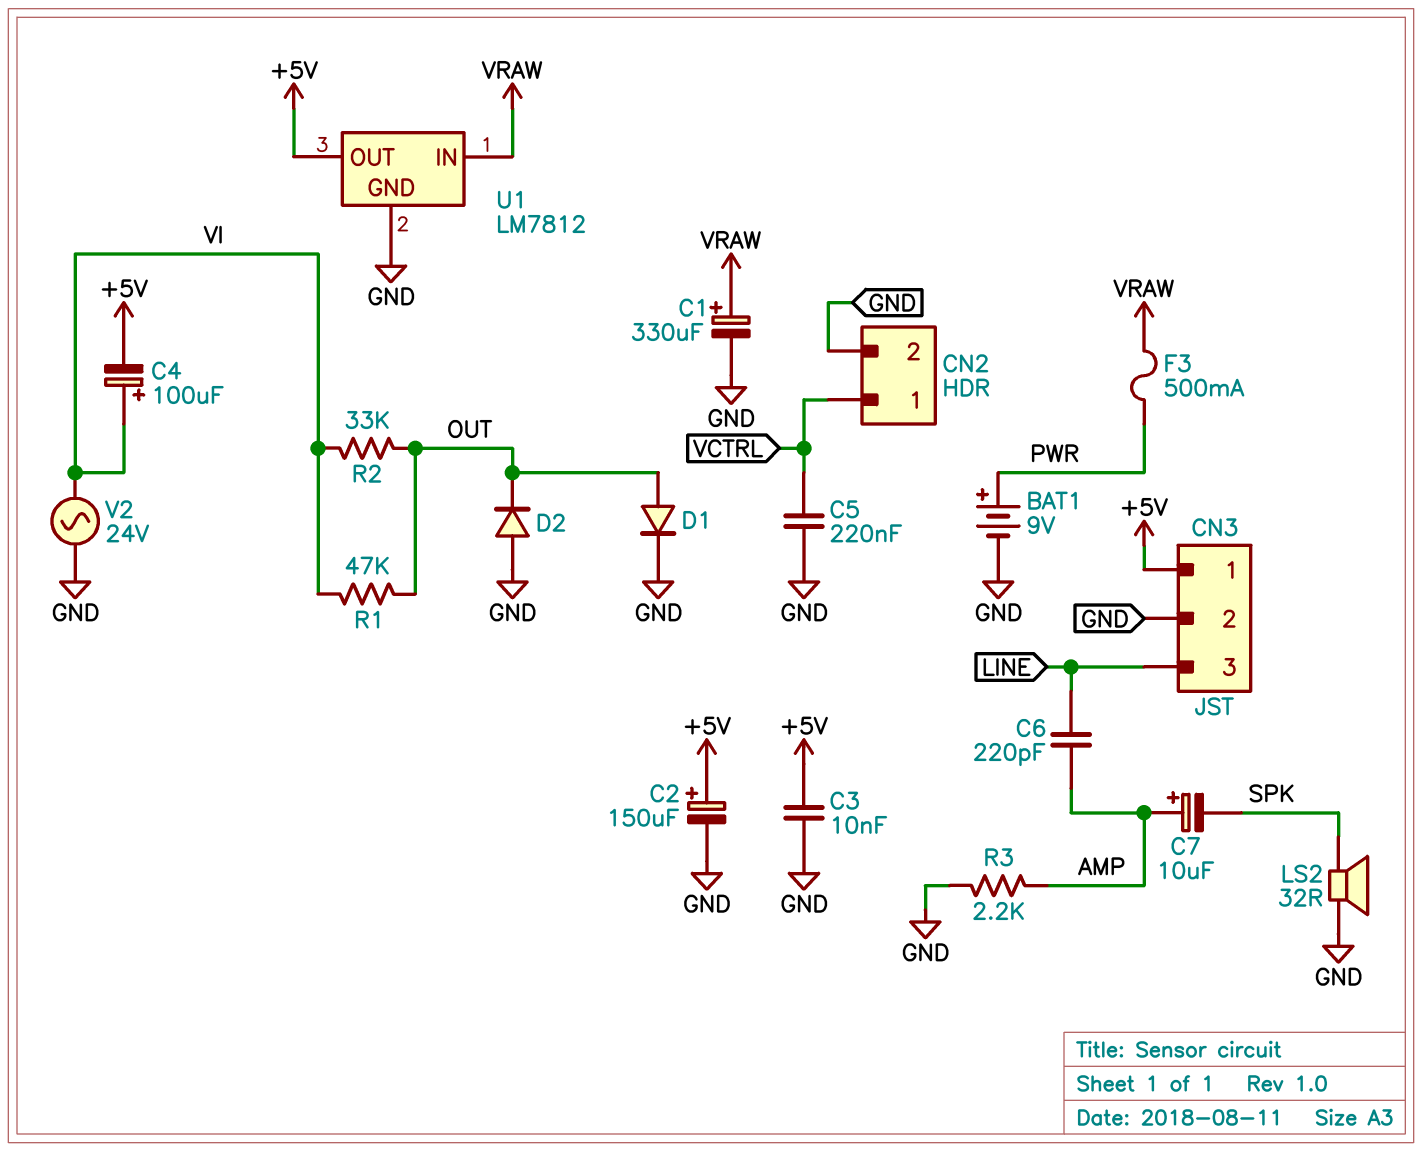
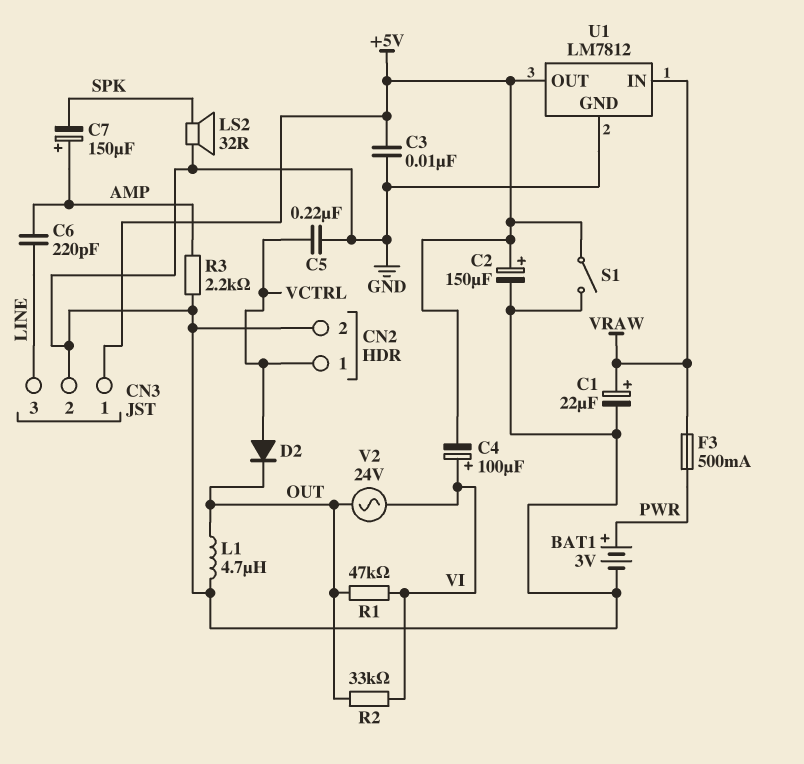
BAT1: 9V (plus PWR, minus GND) -> 3V (plus PWR, minus GND)
C1: 330uF (plus VRAW, minus GND) -> 22uF (plus VRAW, minus GND)
C7: 10uF (plus AMP, minus SPK) -> 150uF (plus AMP, minus SPK)
D1: diode (A OUT, K GND) -> none
D2: diode (A GND, K OUT) -> diode (A VCTRL, K OUT)
L1: none -> 4.7uH (GND, OUT)
S1: none -> switch (+5V, GND)
V2: AC 24V (GND, VI) -> AC 24V (OUT, VI)

